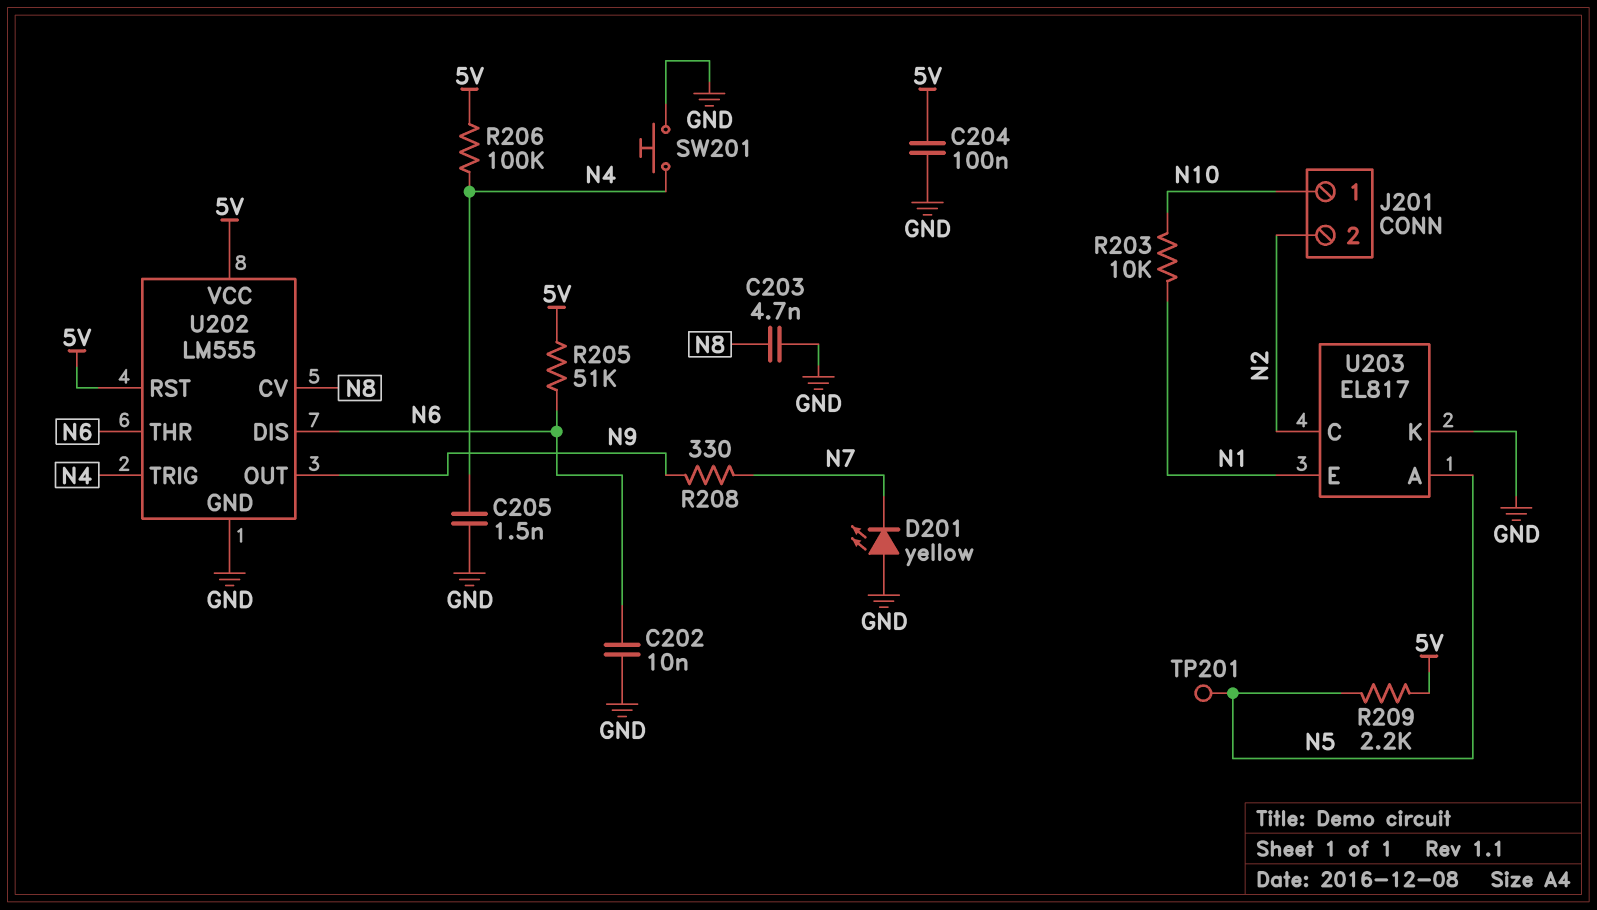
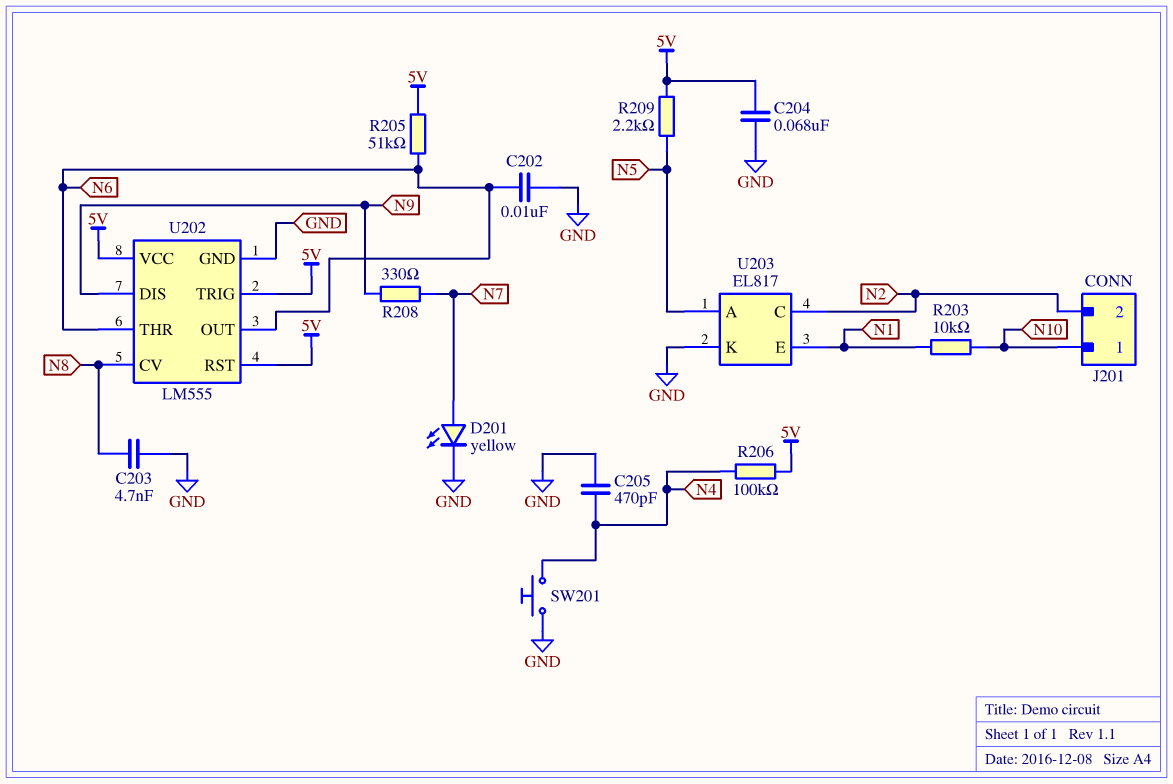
C204: 100nF (5V, GND) -> 68nF (5V, GND)
C205: 1.5nF (GND, N4) -> 470pF (GND, N4)
D201: LED yellow (A GND, K N7) -> LED yellow (A N7, K GND)
TP201: test point (N5) -> none
U202 pin DIS: N6 -> N9
U202 pin OUT: N9 -> N6
U202 pin TRIG: N4 -> 5V

